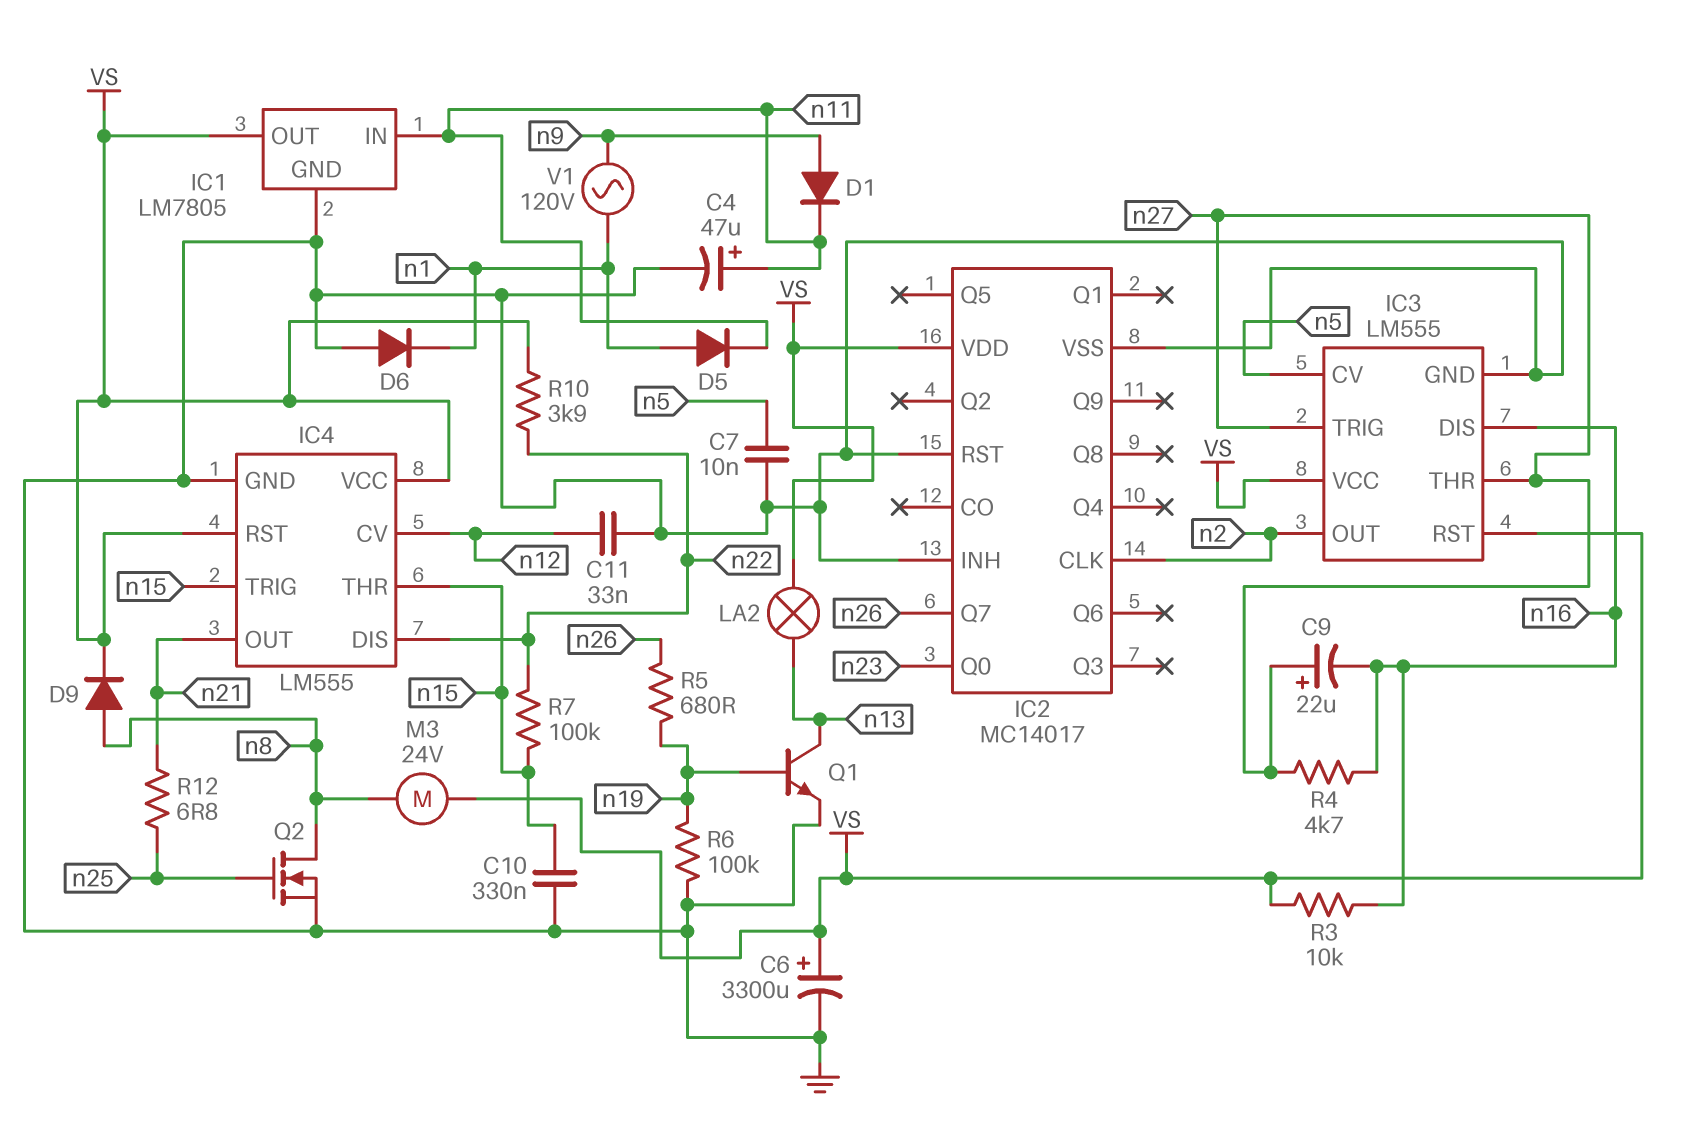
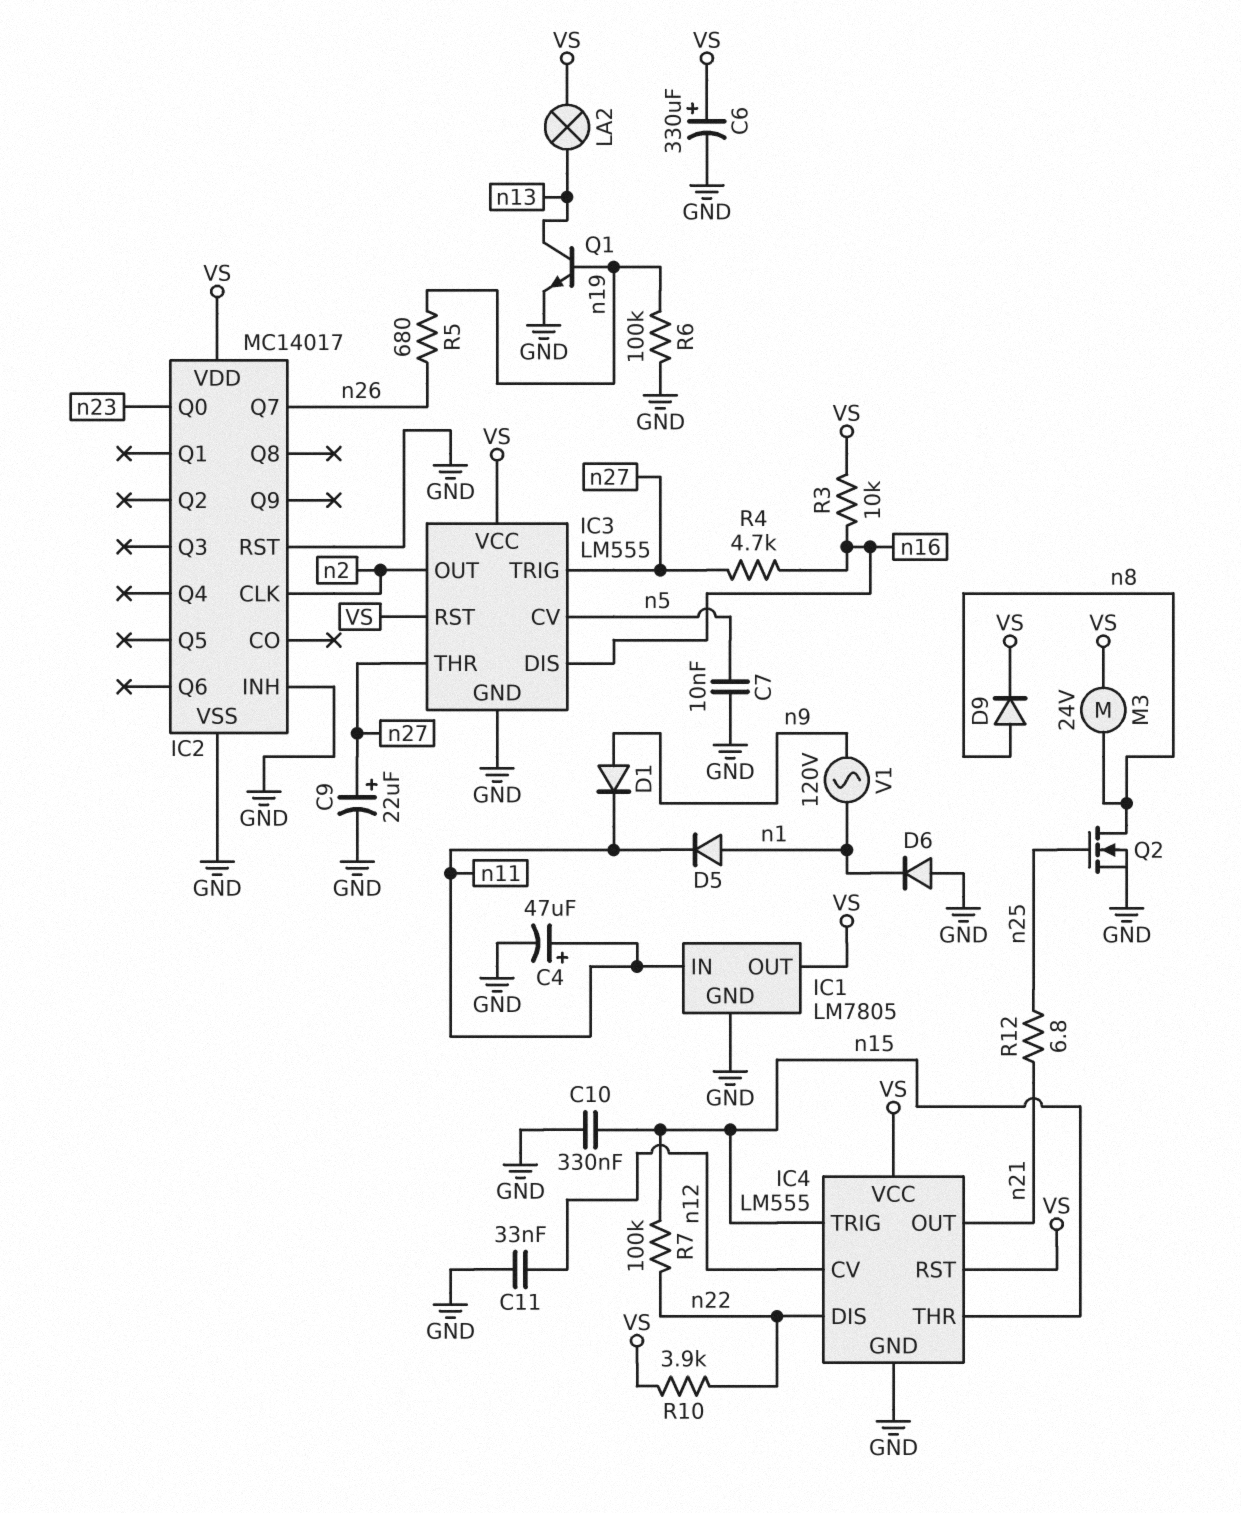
C6: 3300uF (plus VS, minus GND) -> 330uF (plus VS, minus GND)
C9: 22uF (plus n27, minus n16) -> 22uF (plus n27, minus GND)

